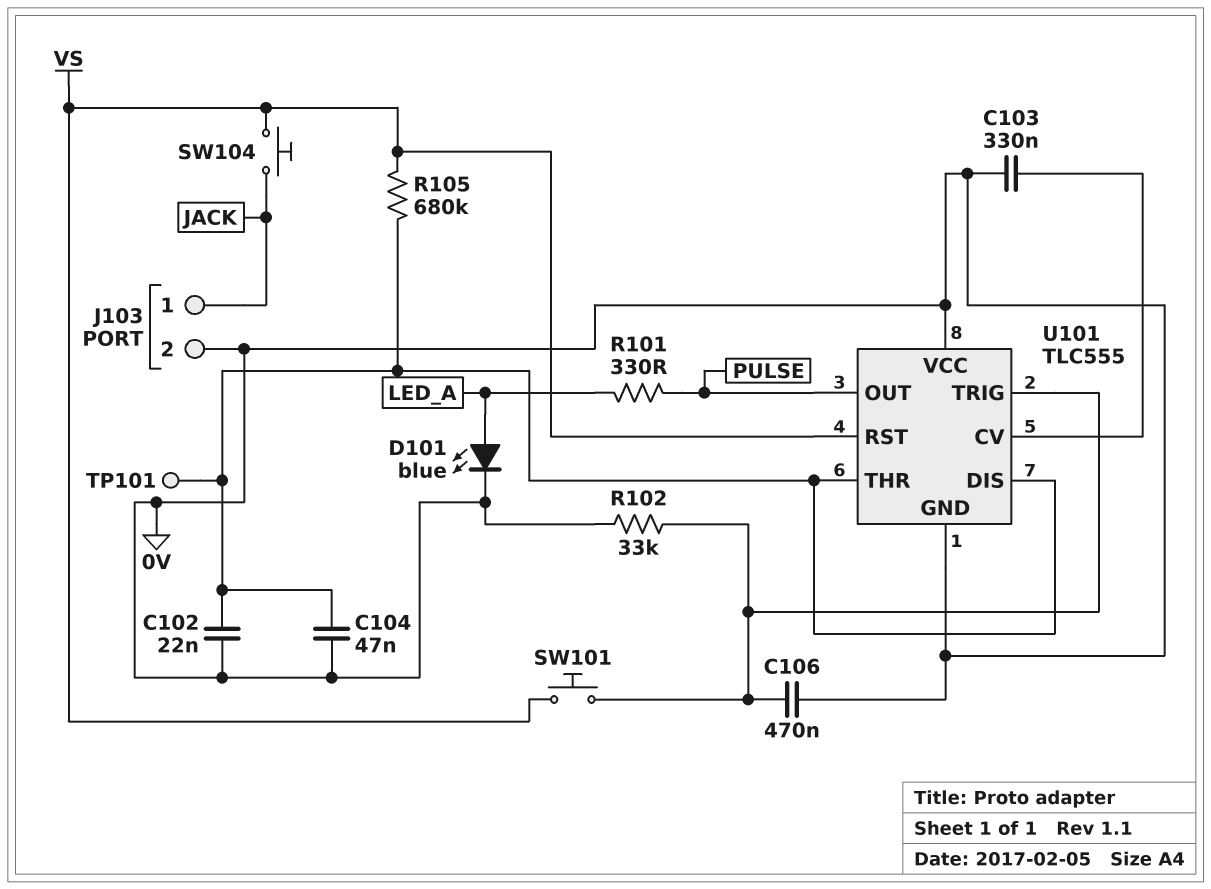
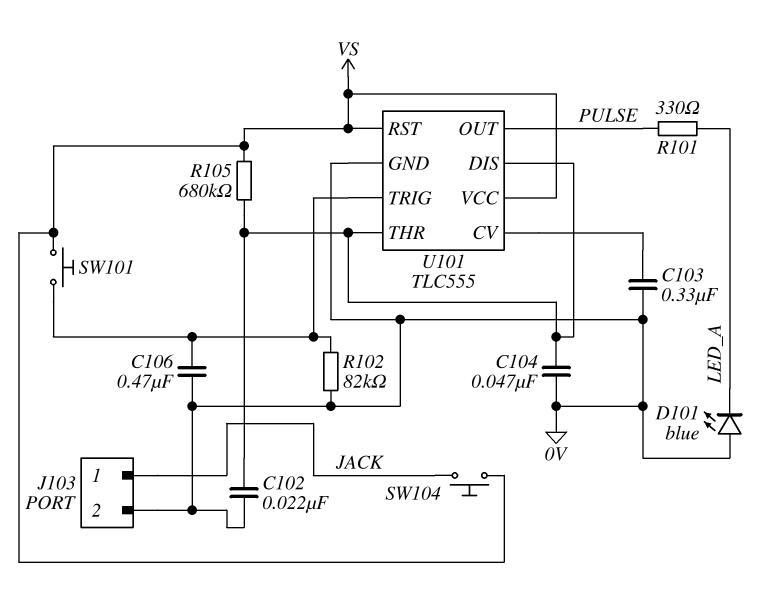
D101: LED blue (A LED_A, K 0V) -> LED blue (A 0V, K LED_A)
R102: 33k (0V, U101/TRIG) -> 82k (0V, U101/TRIG)
TP101: test point (U101/DIS) -> none
U101 pin VCC: 0V -> VS

